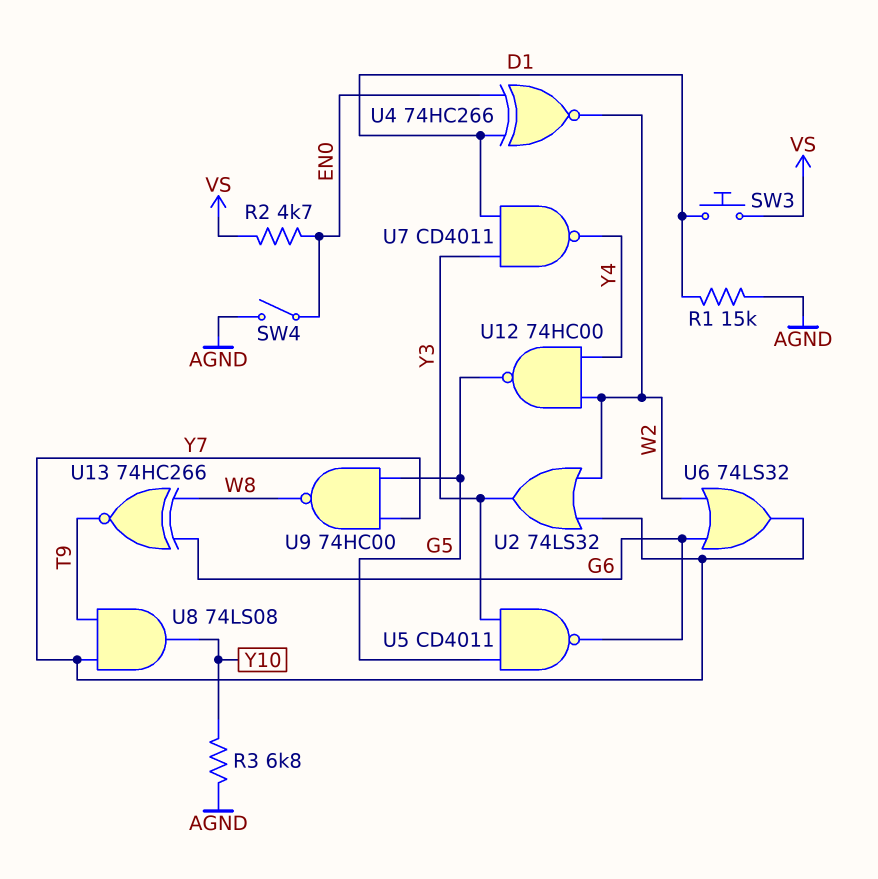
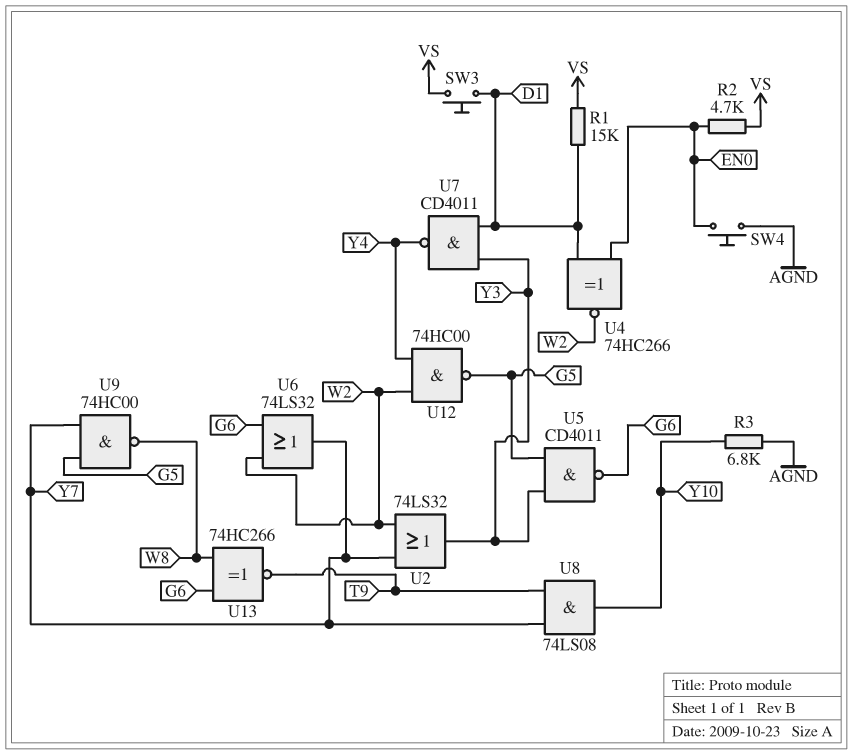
R1: 15k (AGND, D1) -> 15k (D1, VS)
SW4: switch (AGND, EN0) -> button (AGND, EN0)

